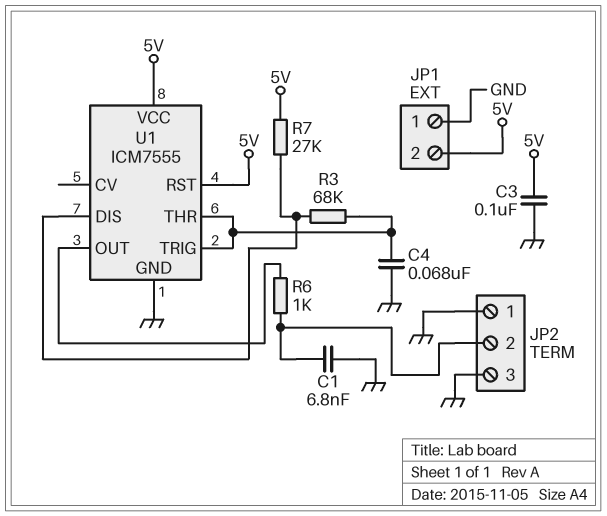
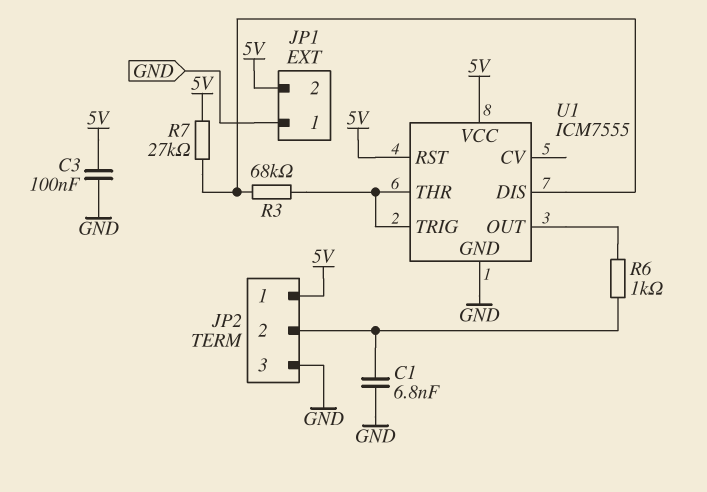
C4: 68nF (GND, U1/THR) -> none
JP2 pin 1: GND -> 5V

